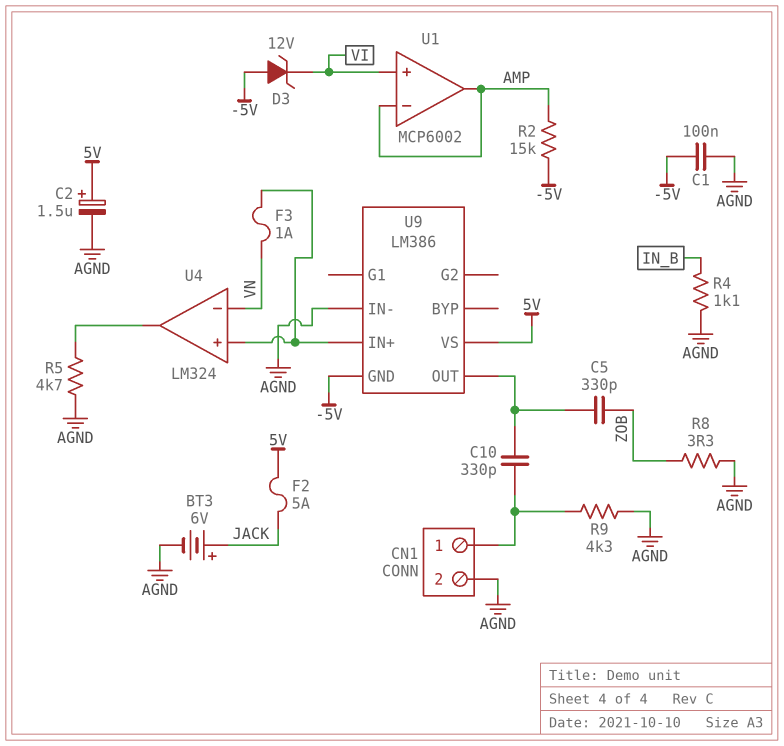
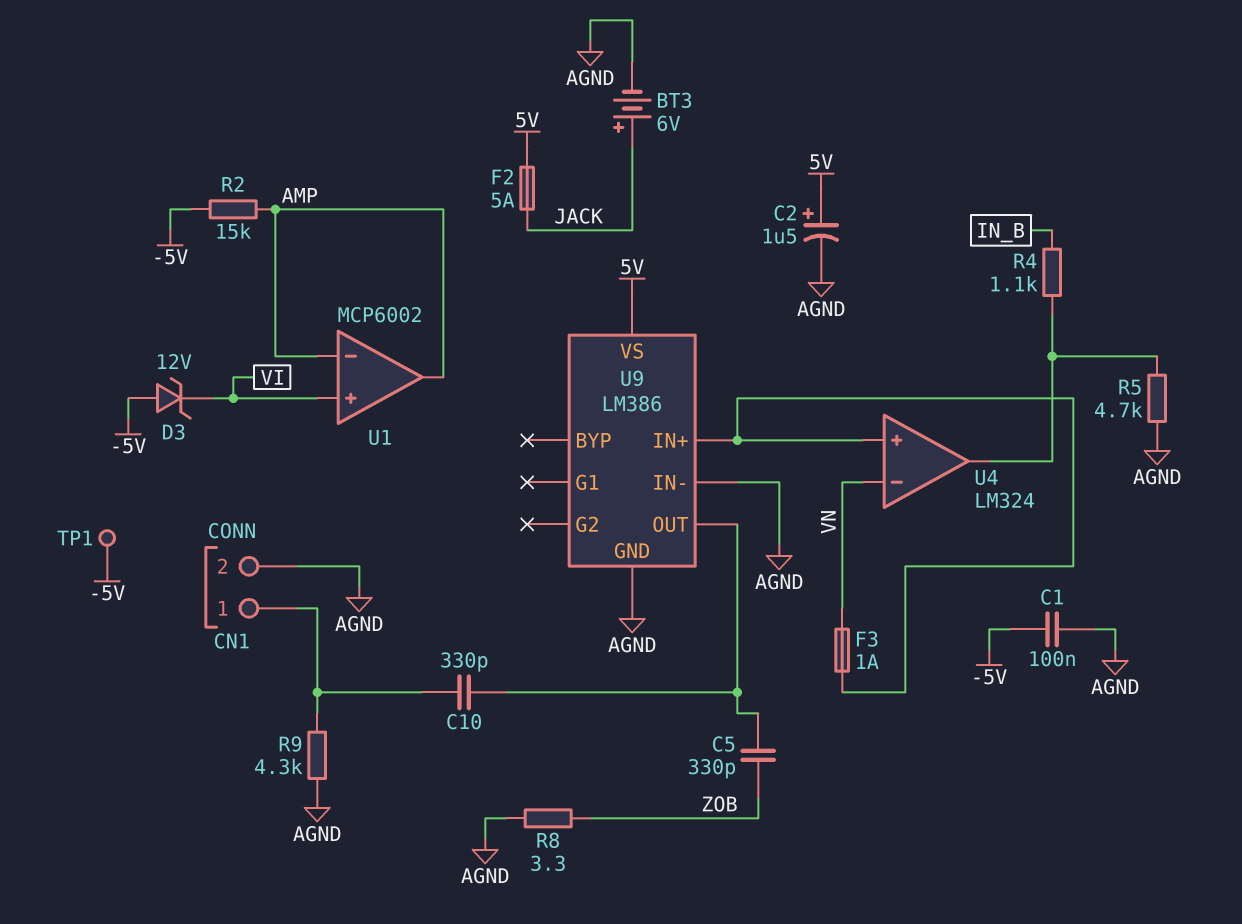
R4: 1.1k (AGND, IN_B) -> 1.1k (IN_B, U4/out)
TP1: none -> test point (-5V)
U9 pin GND: -5V -> AGND

